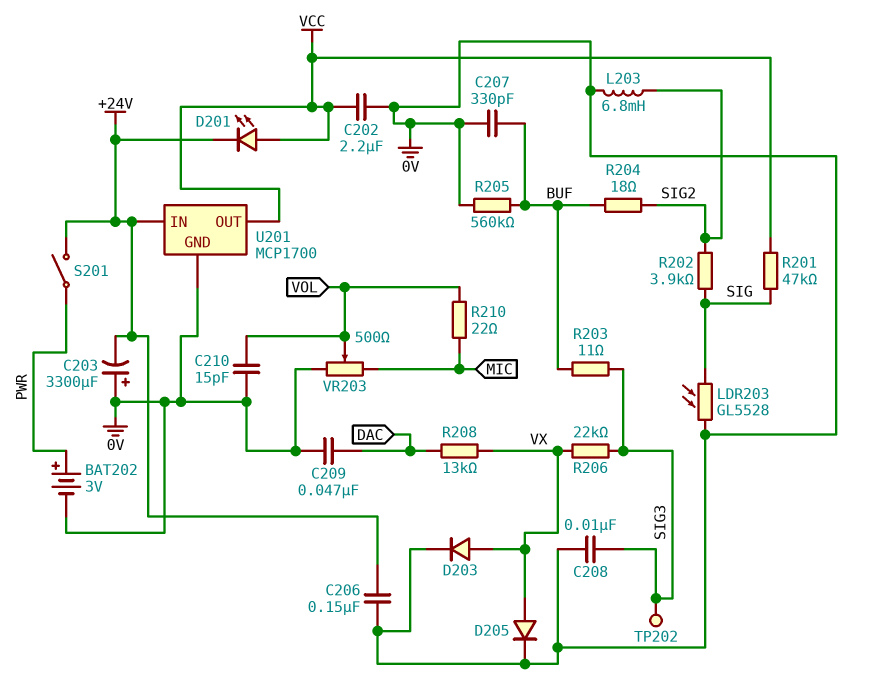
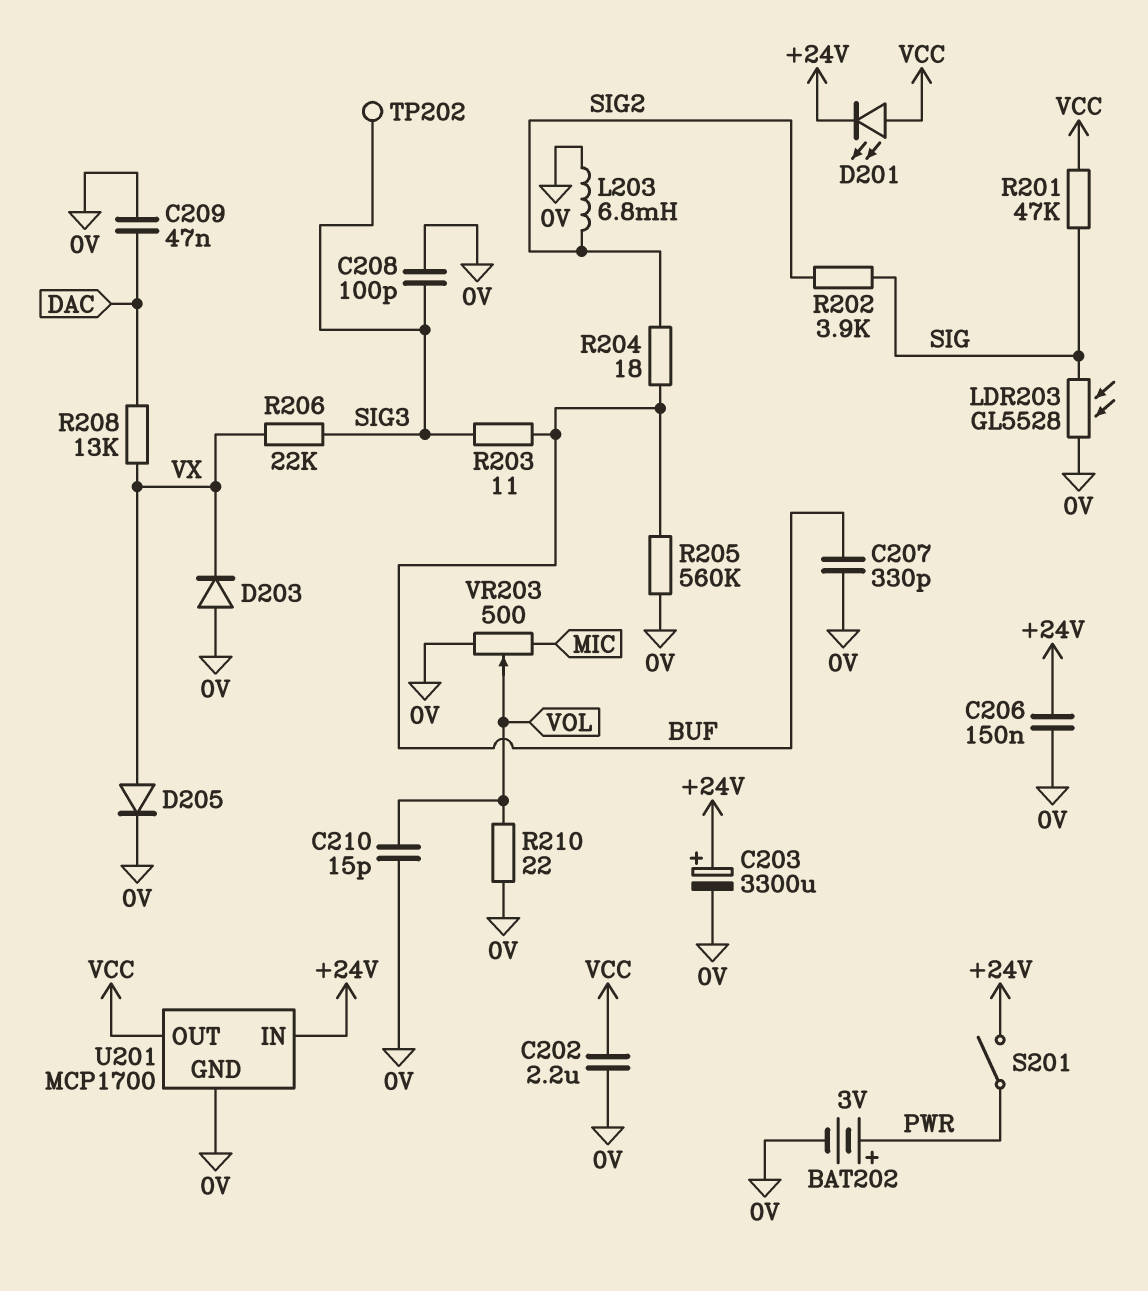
C203: 3300uF (plus 0V, minus +24V) -> 3300uF (plus +24V, minus 0V)
C208: 10nF (0V, SIG3) -> 100pF (0V, SIG3)
D203: diode (A VX, K 0V) -> diode (A 0V, K VX)
R210: 22 (MIC, VOL) -> 22 (0V, VOL)

